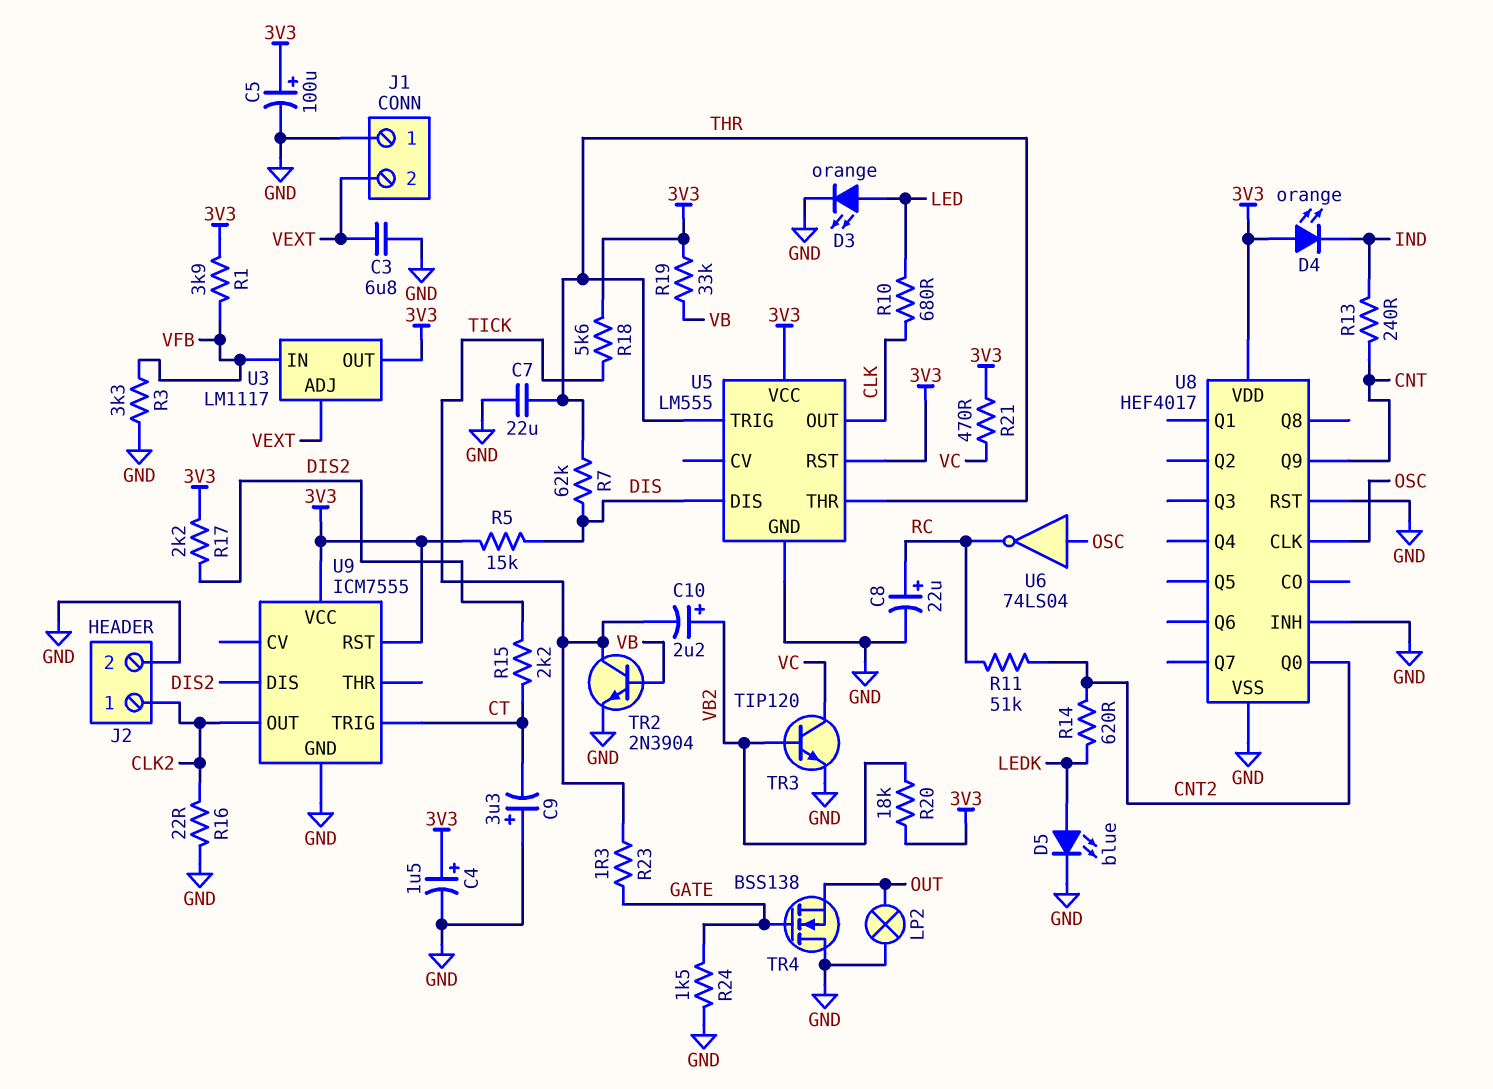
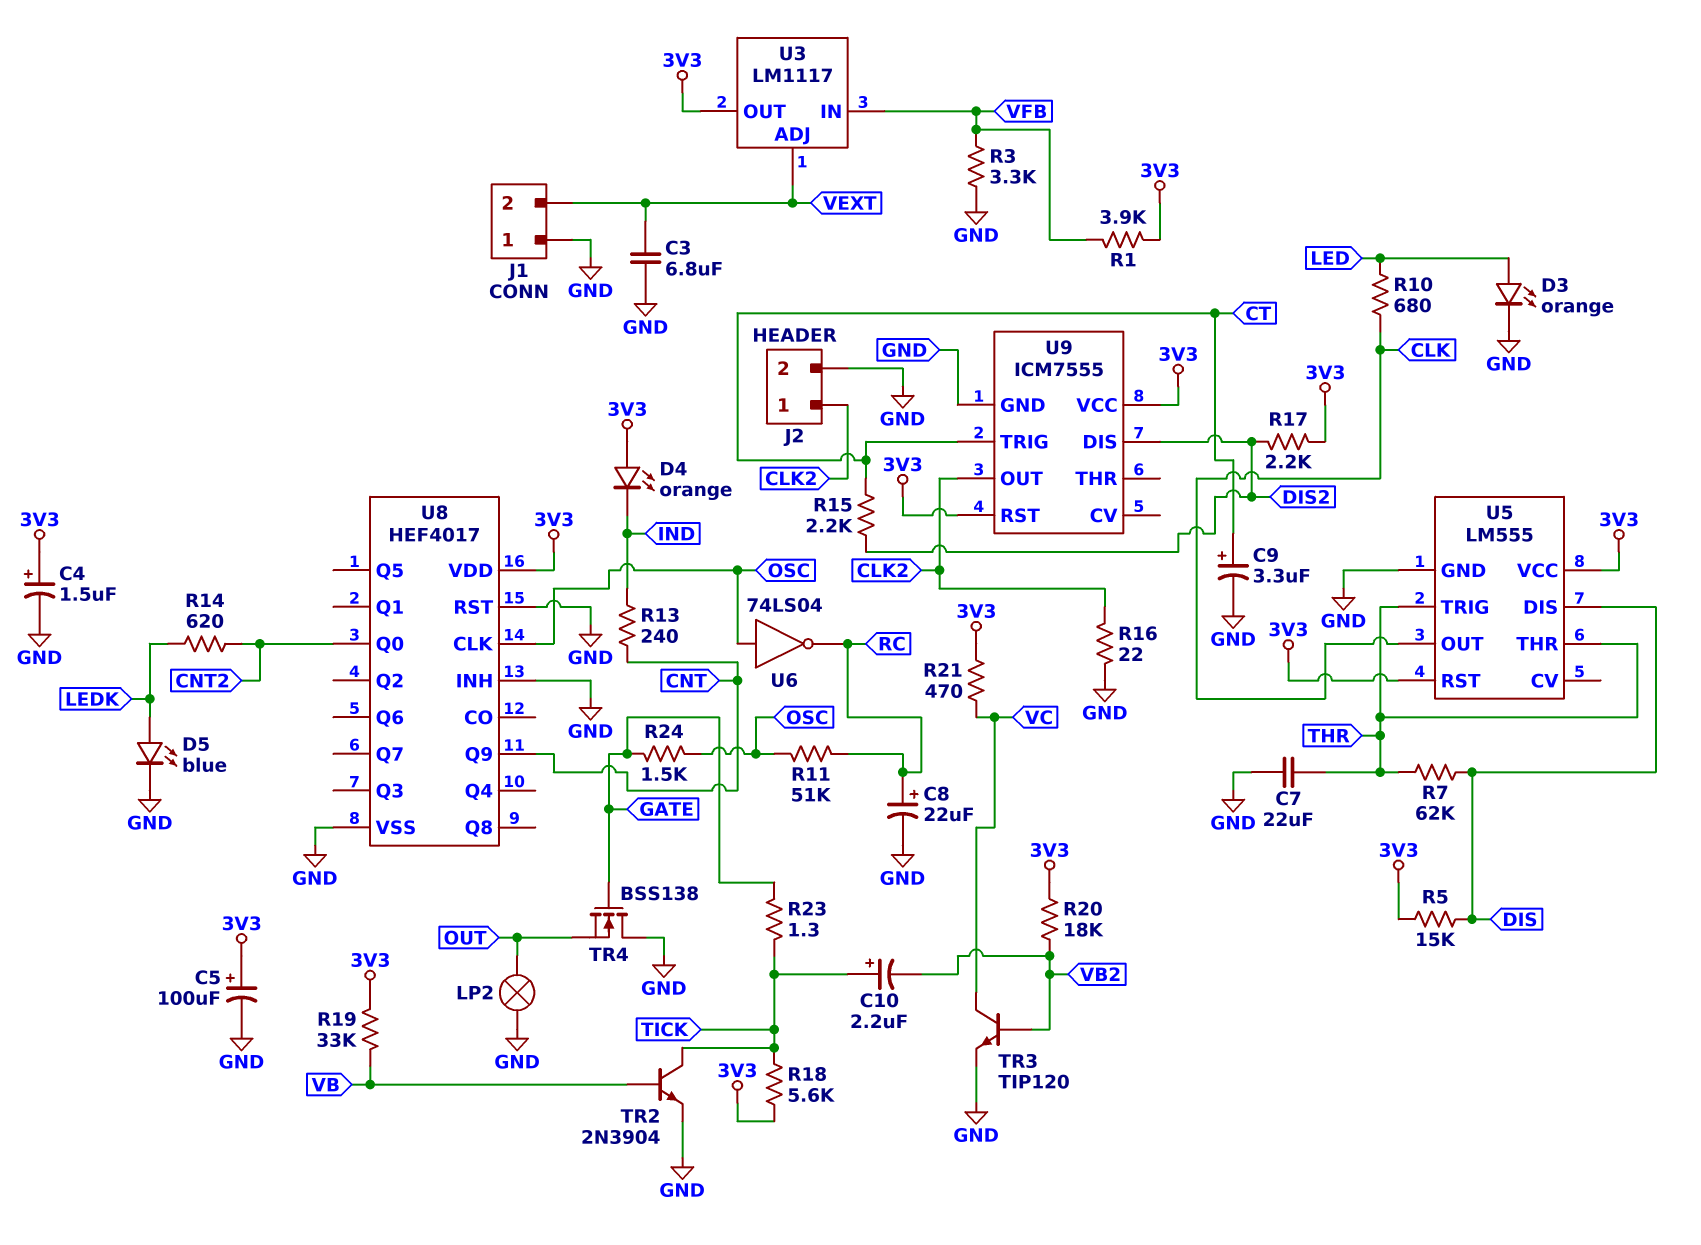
C9: 3.3uF (plus GND, minus CT) -> 3.3uF (plus CT, minus GND)
C10: 2.2uF (plus VB2, minus TICK) -> 2.2uF (plus TICK, minus VB2)
R11: 51k (CNT2, RC) -> 51k (OSC, RC)
R24: 1.5k (GATE, GND) -> 1.5k (GATE, OSC)

